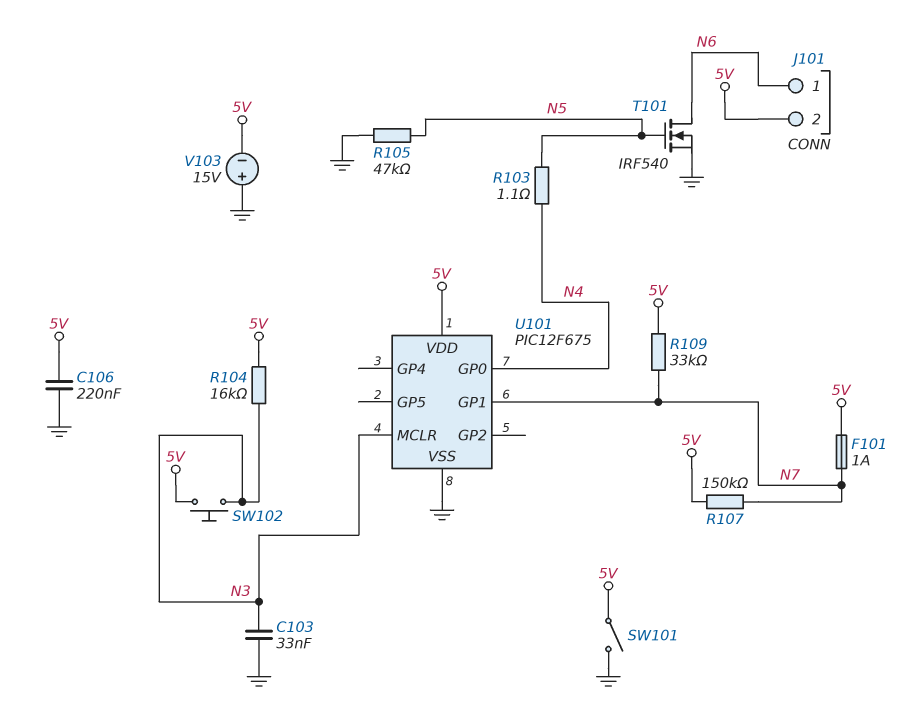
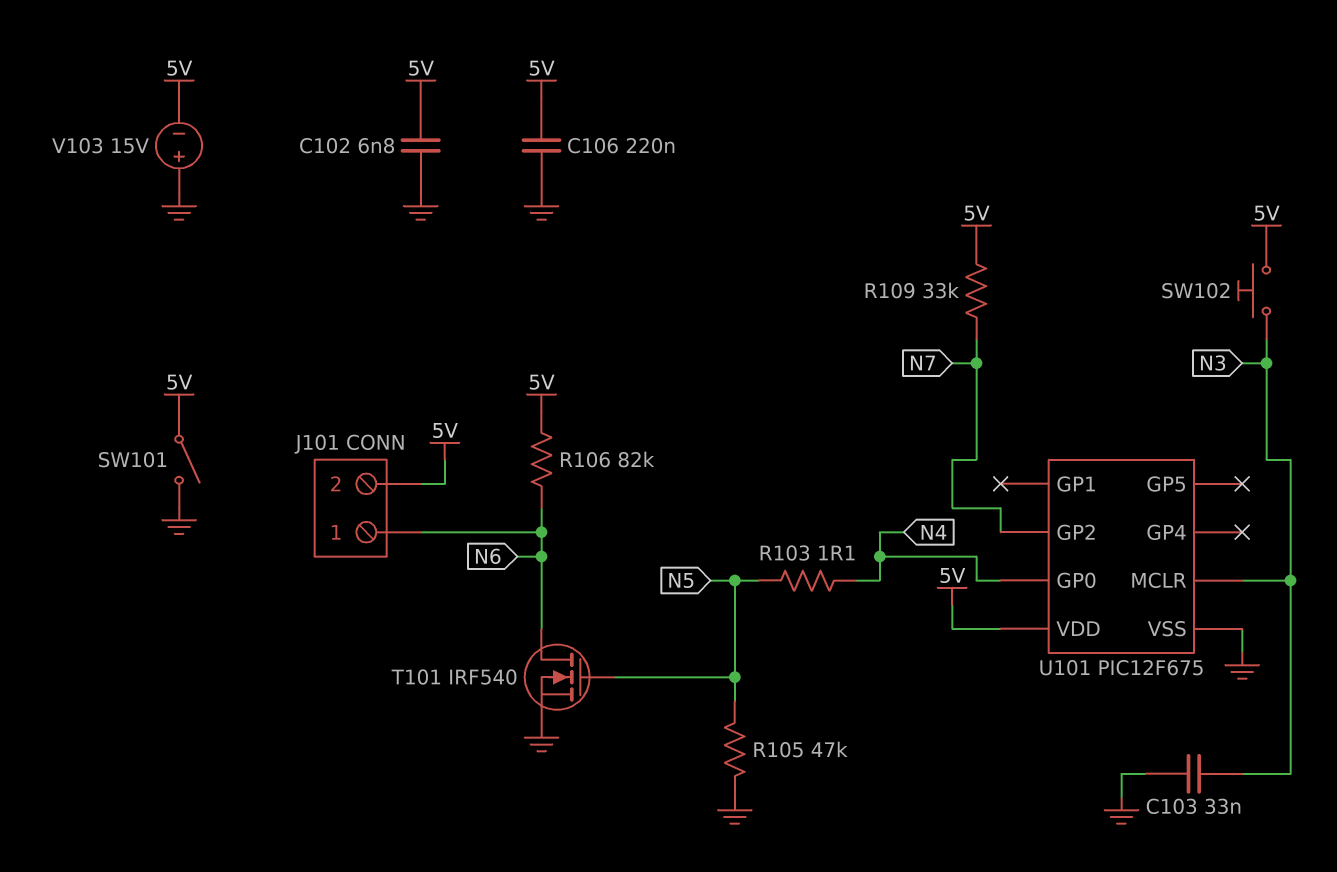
C102: none -> 6.8nF (5V, GND)
F101: 1A (5V, N7) -> none
R104: 16k (5V, N3) -> none
R106: none -> 82k (5V, N6)
R107: 150k (5V, N7) -> none
U101 pin GP1: N7 -> none
U101 pin GP2: none -> N7

